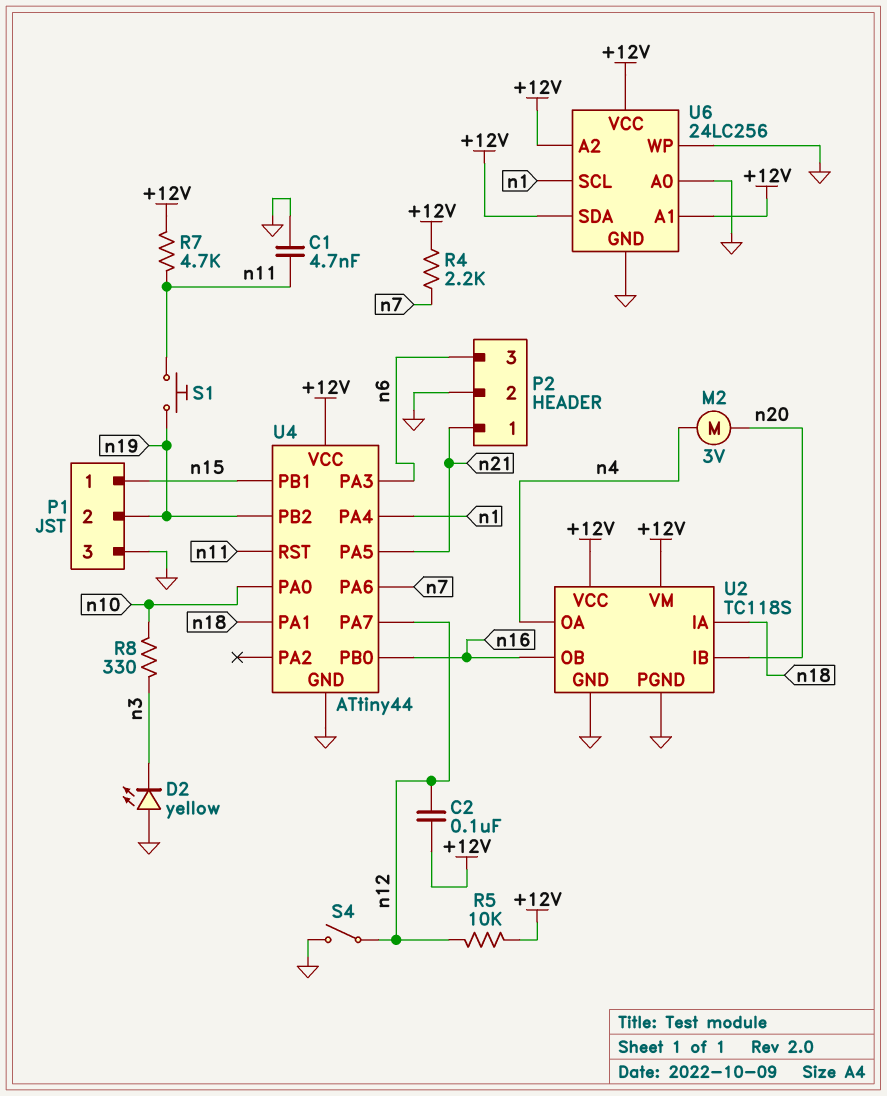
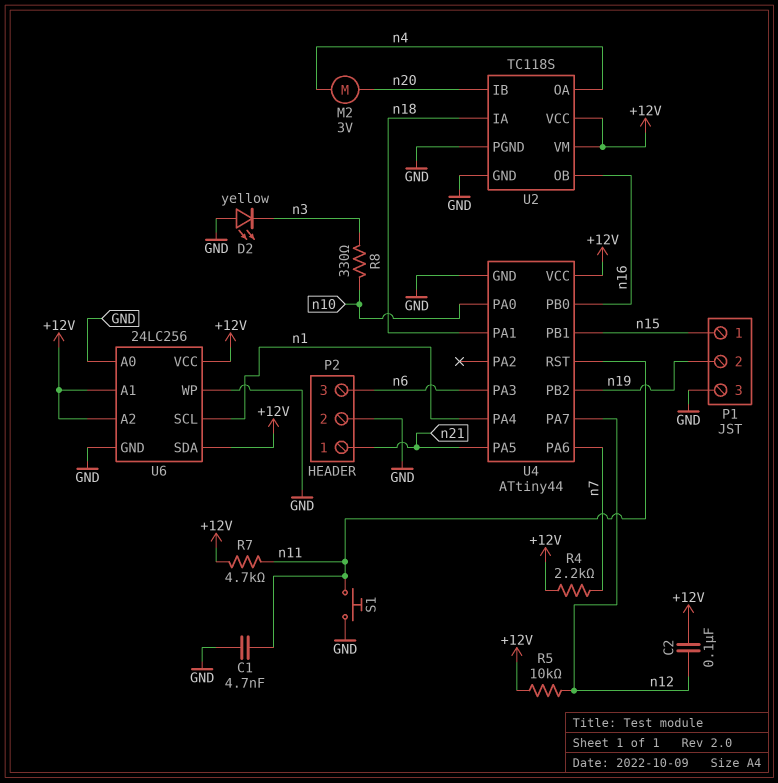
S1: button (n11, n19) -> button (GND, n11)
S4: switch (GND, n12) -> none

